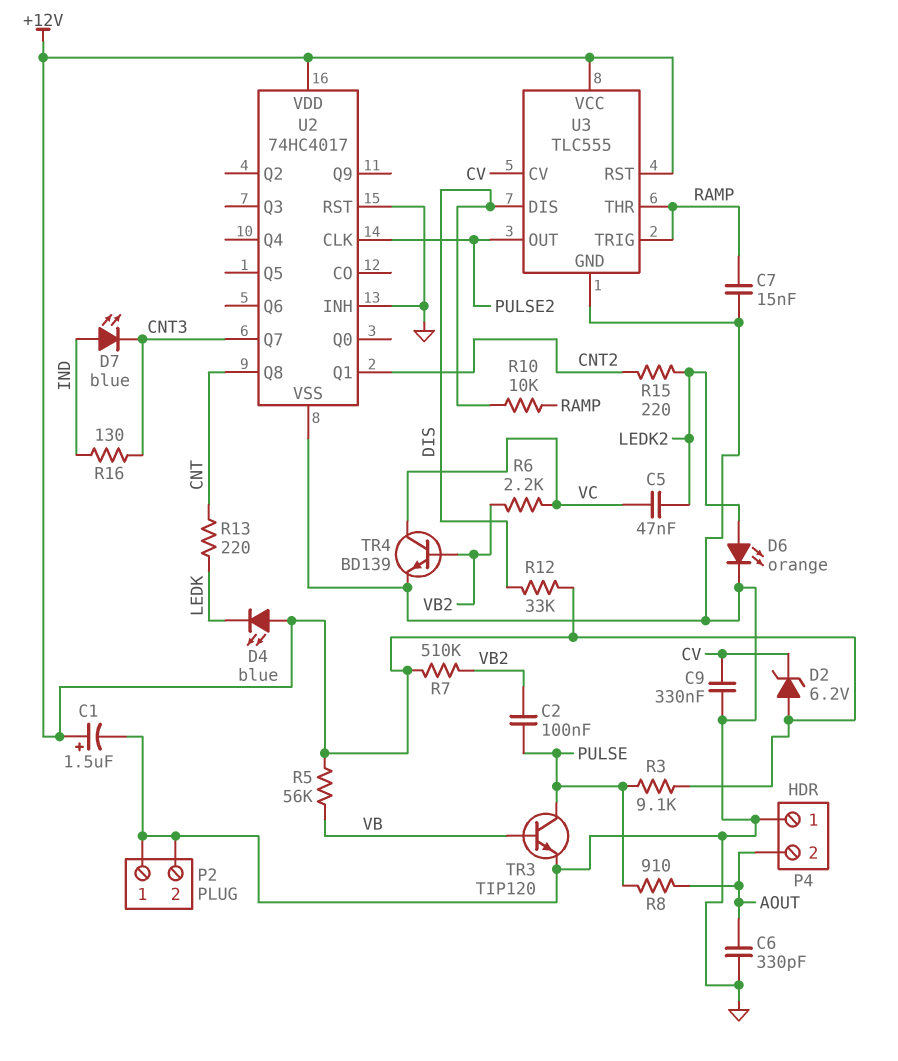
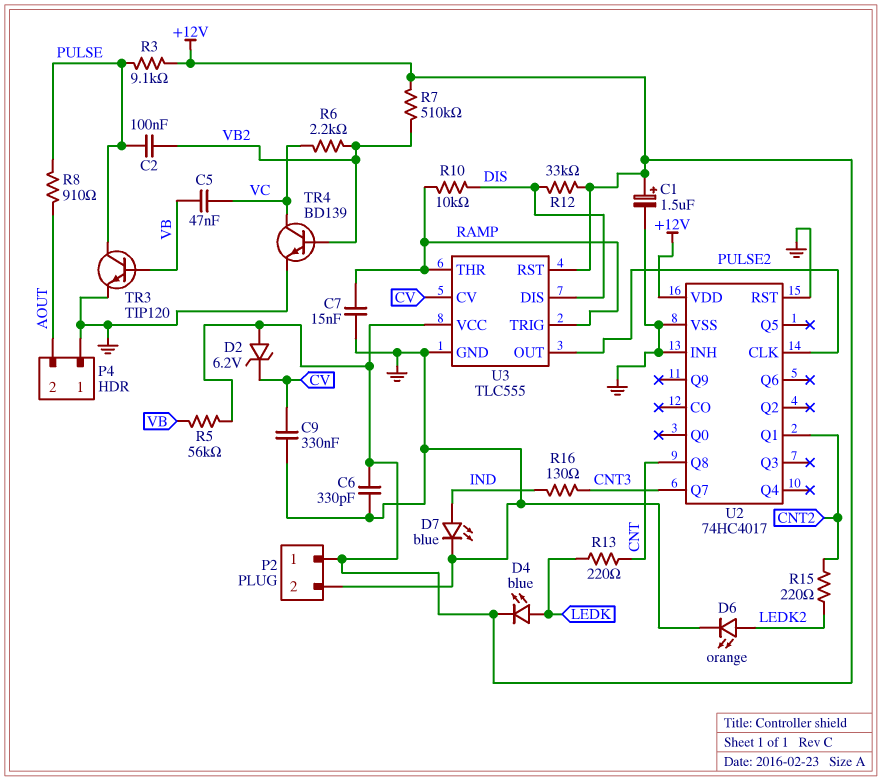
C5: 47nF (LEDK2, VC) -> 47nF (VB, VC)
C6: 330pF (AOUT, GND) -> 330pF (+12V, GND)
D4: LED blue (A +12V, K LEDK) -> LED blue (A LEDK, K +12V)
D7: LED blue (A IND, K CNT3) -> LED blue (A IND, K GND)
P2 pin 1: GND -> +12V

